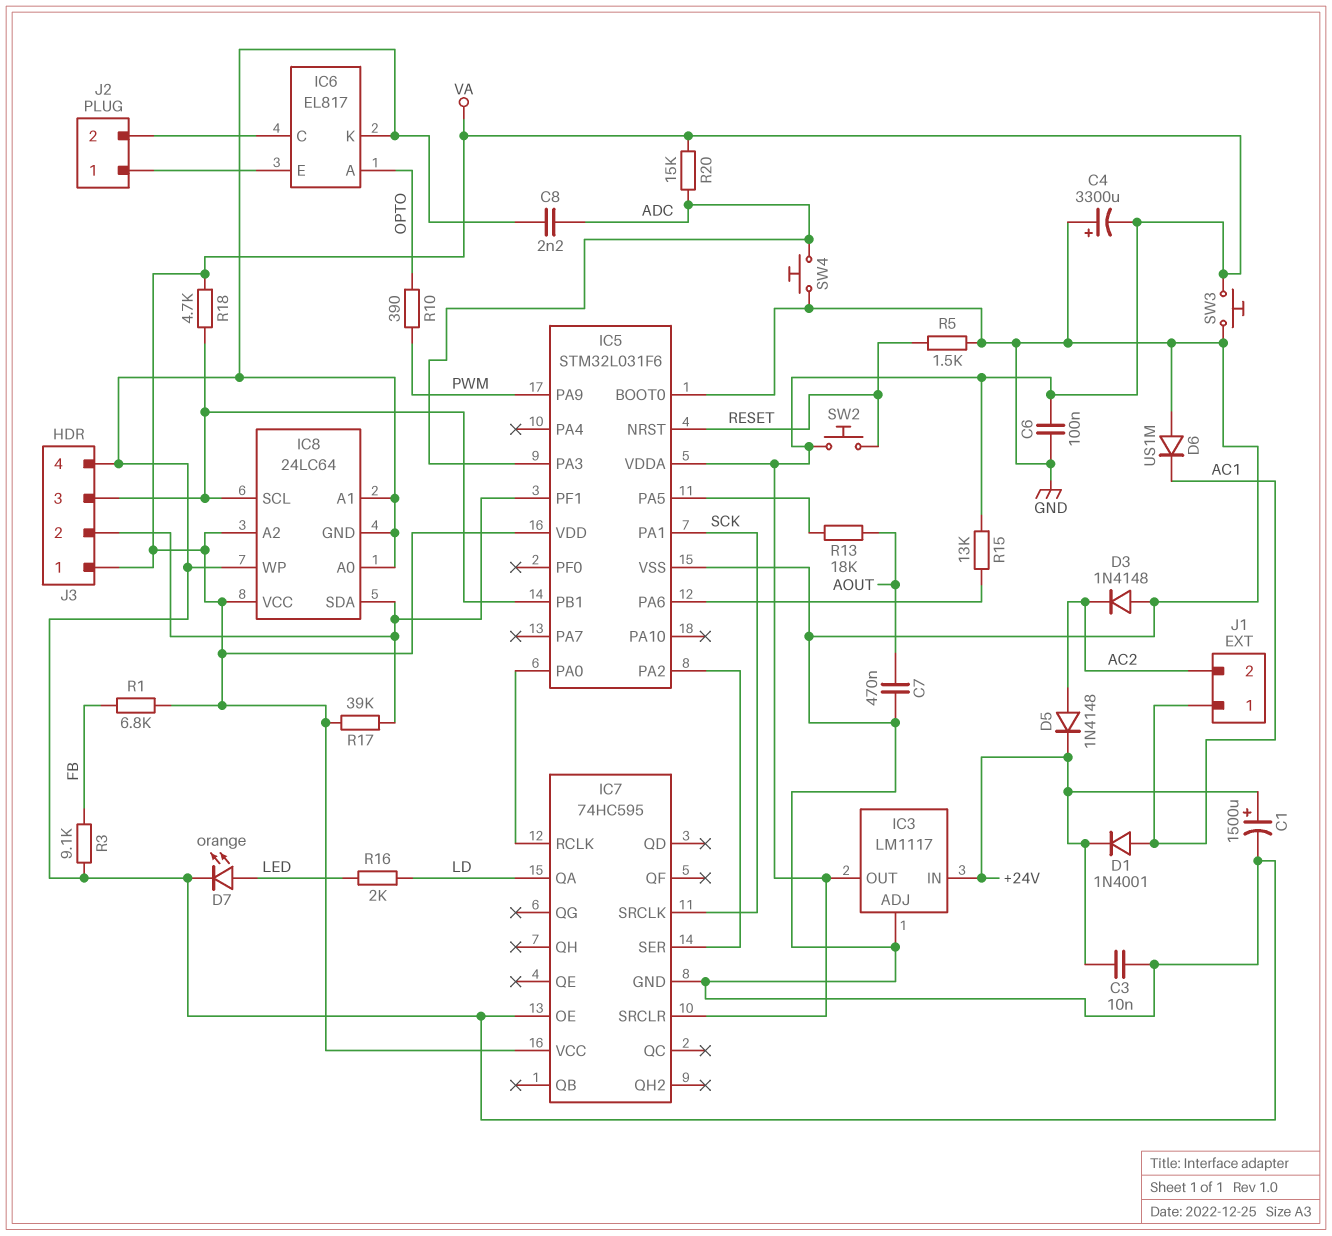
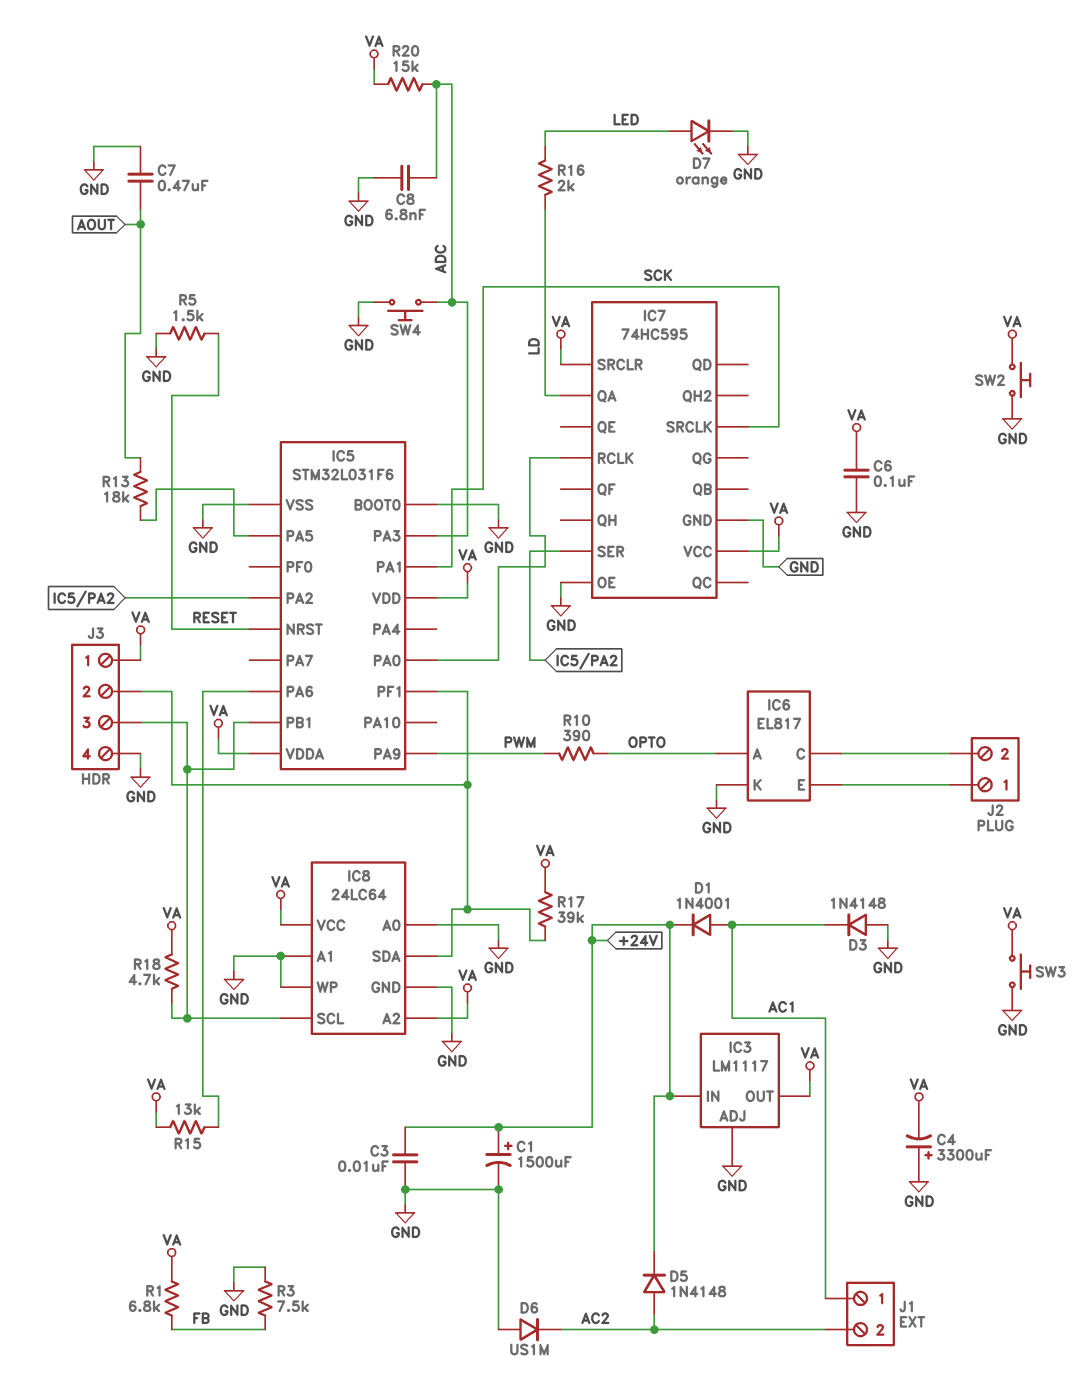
C8: 2.2nF (ADC, GND) -> 6.8nF (ADC, GND)
D3: diode 1N4148 (A GND, K AC2) -> diode 1N4148 (A GND, K AC1)
D6: diode US1M (A GND, K AC1) -> diode US1M (A GND, K AC2)
R3: 9.1k (FB, GND) -> 7.5k (FB, GND)
SW2: button (RESET, VA) -> button (GND, VA)

